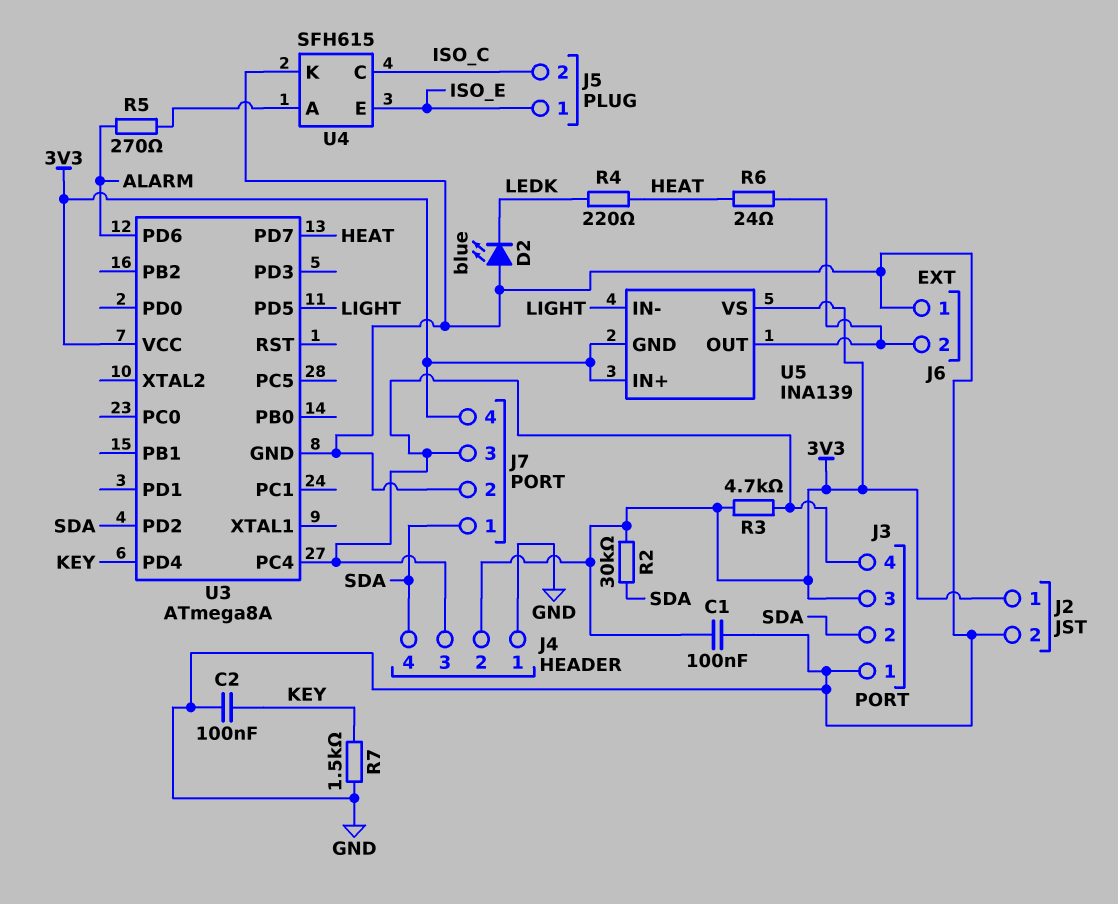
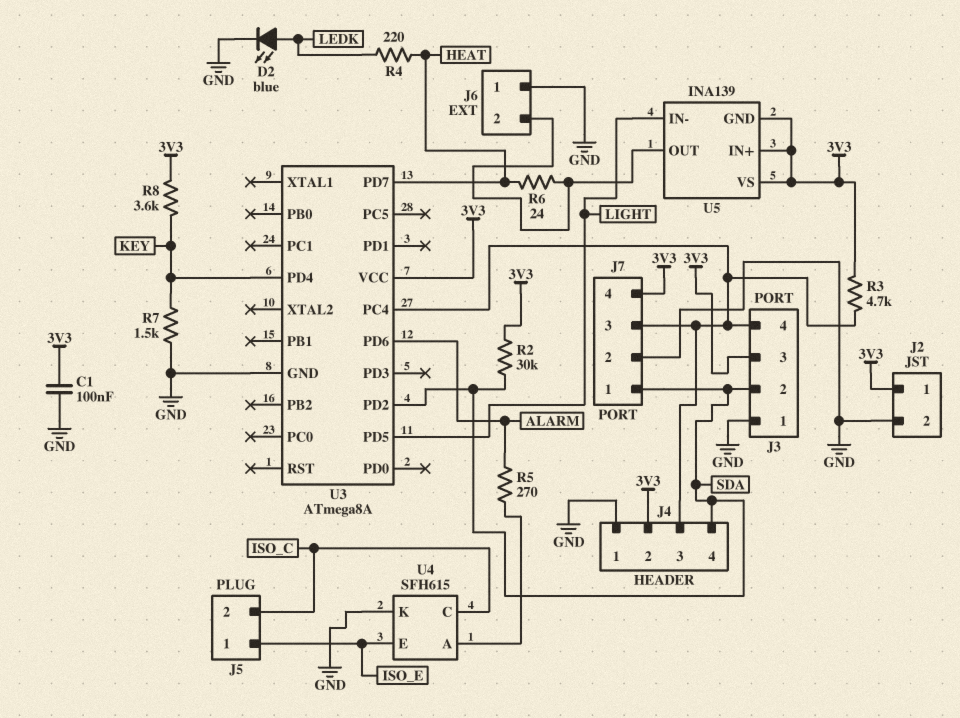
C2: 100nF (GND, KEY) -> none
D2: LED blue (A GND, K LEDK) -> LED blue (A LEDK, K GND)
R8: none -> 3.6k (3V3, KEY)

